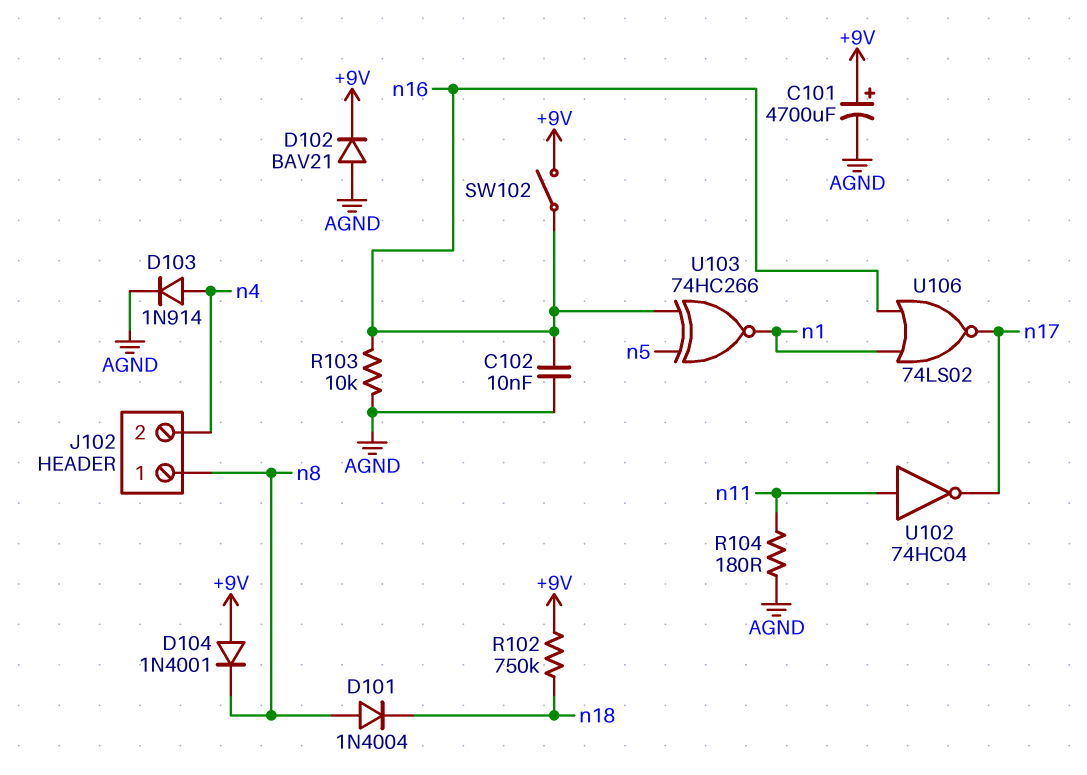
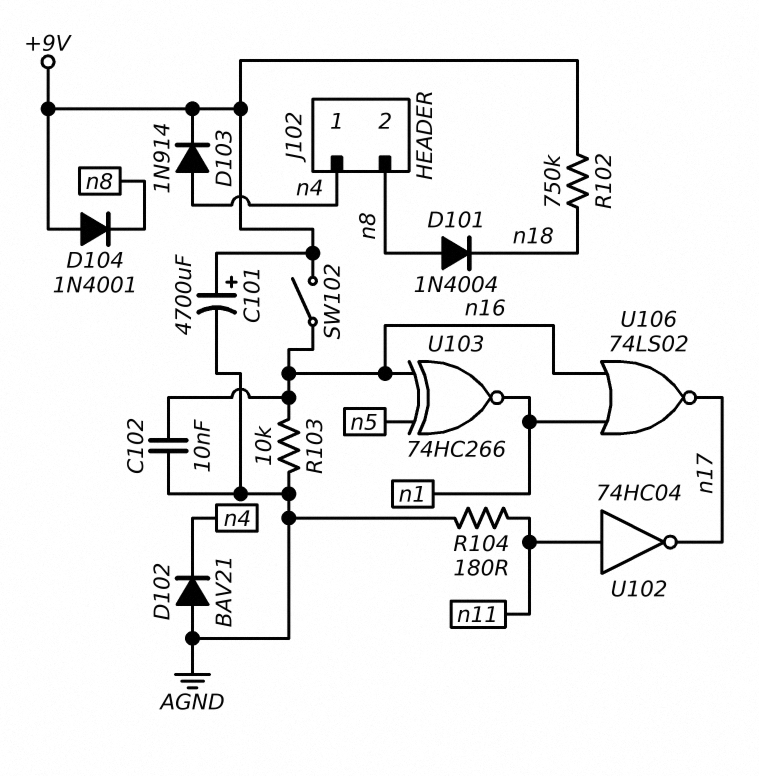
D102: diode BAV21 (A AGND, K +9V) -> diode BAV21 (A AGND, K n4)
D103: diode 1N914 (A n4, K AGND) -> diode 1N914 (A n4, K +9V)
J102 pin 1: n8 -> n4
J102 pin 2: n4 -> n8

